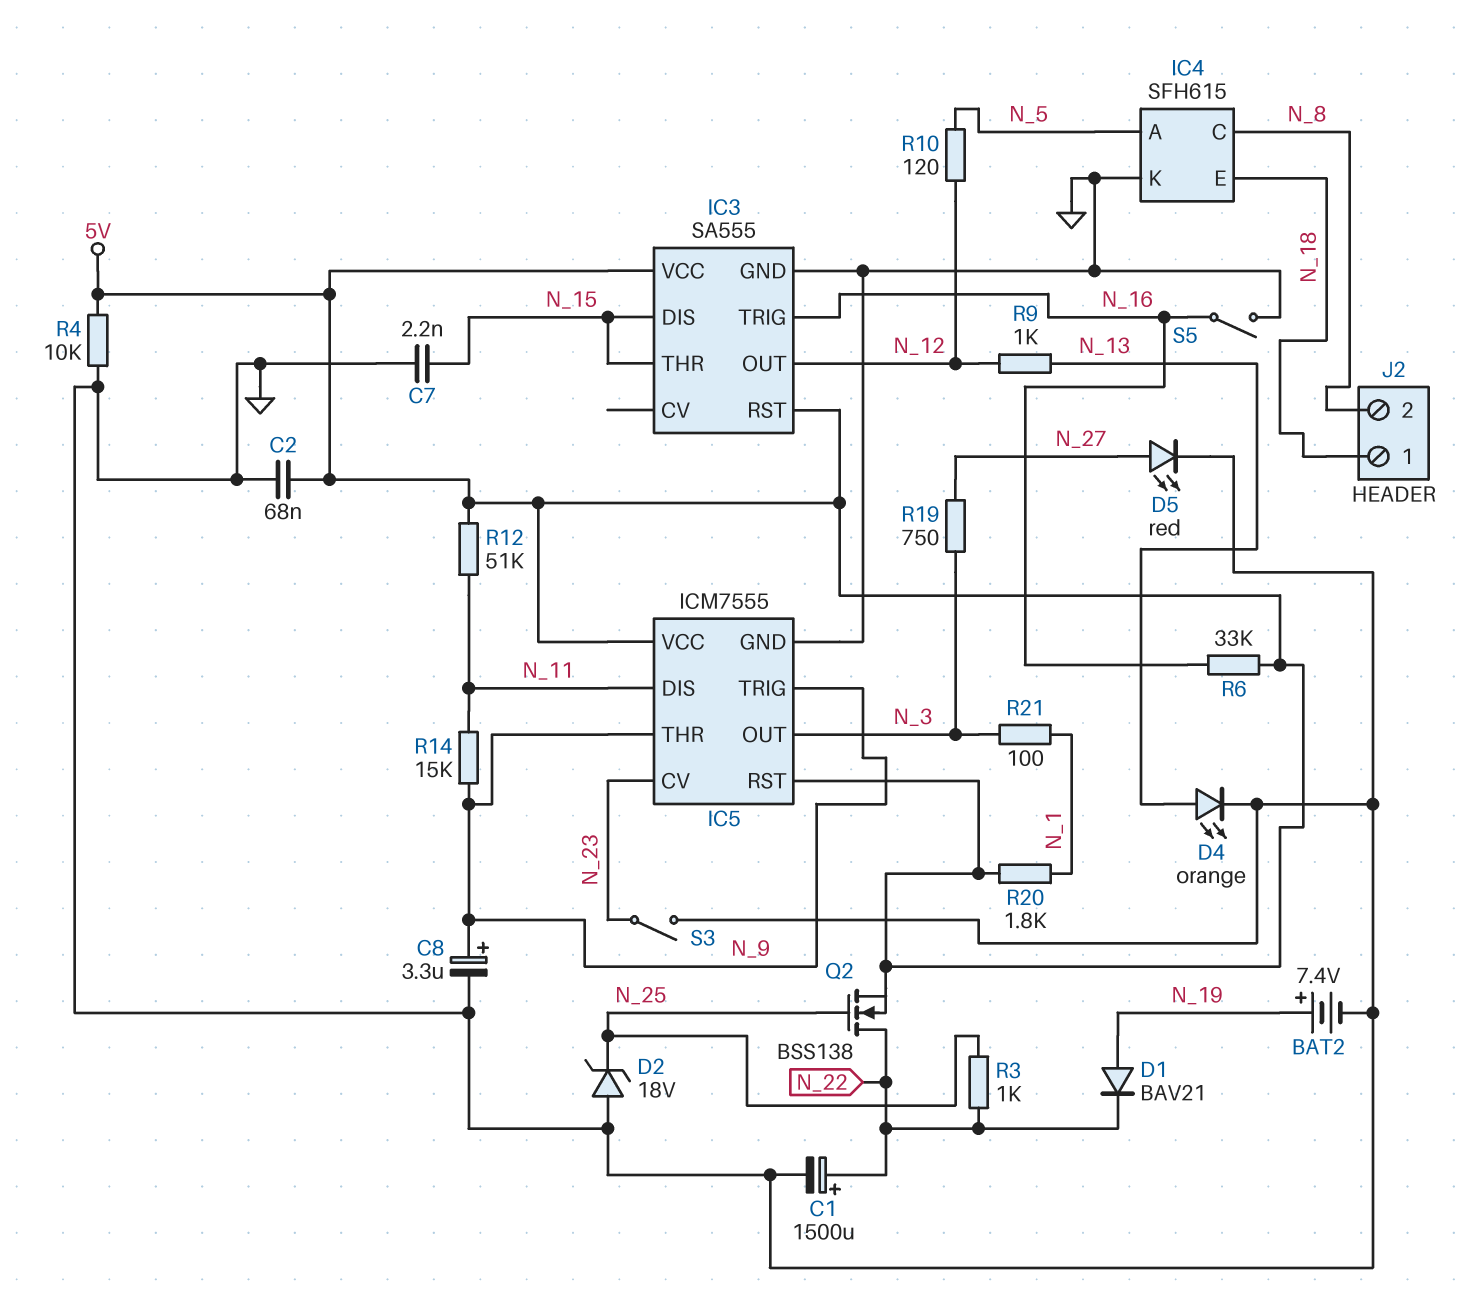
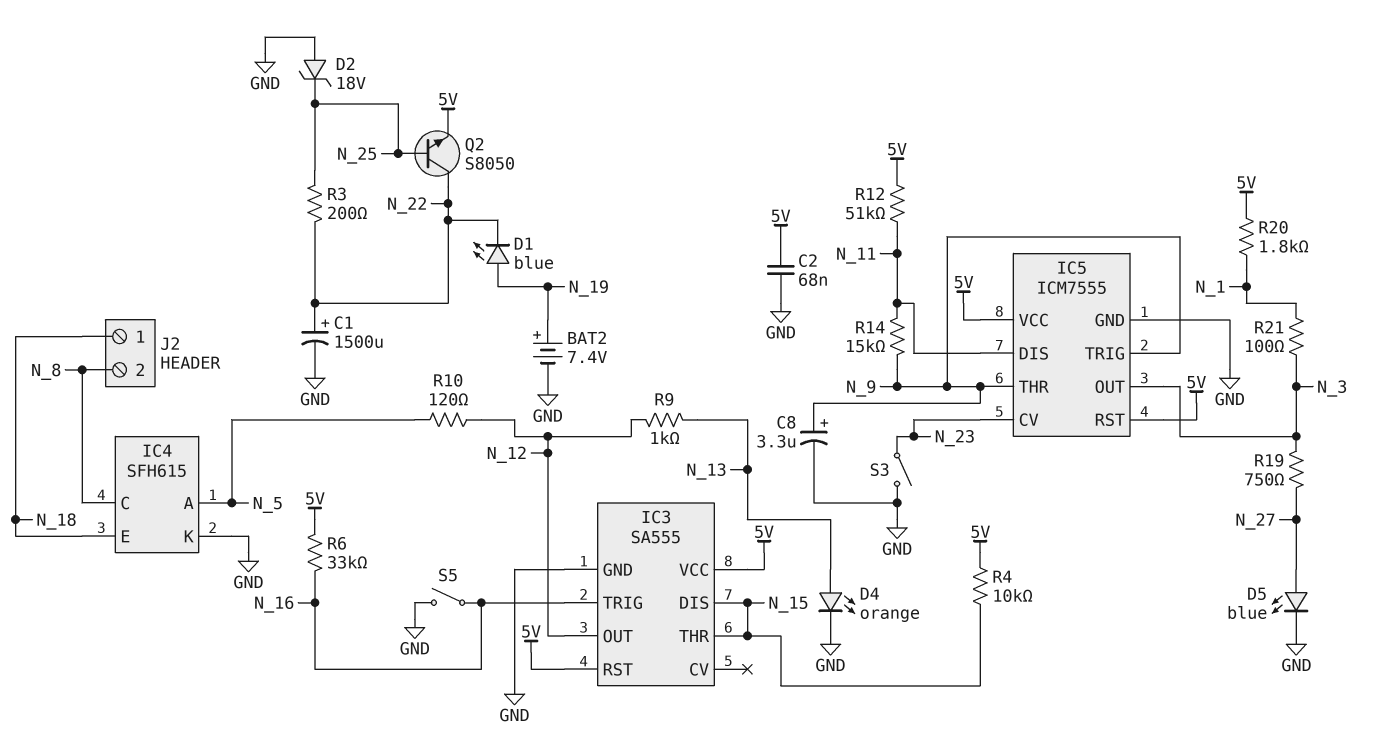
C7: 2.2nF (GND, N_15) -> none
D1: diode BAV21 (A N_19, K N_22) -> LED blue (A N_19, K N_22)
D5: LED red (A N_27, K GND) -> LED blue (A N_27, K GND)
Q2: NMOS BSS138 (G N_25, D N_22, S 5V) -> NPN S8050 (B N_25, C N_22, E 5V)
R3: 1k (N_22, N_25) -> 200 (N_22, N_25)
R4: 10k (5V, GND) -> 10k (5V, N_15)

